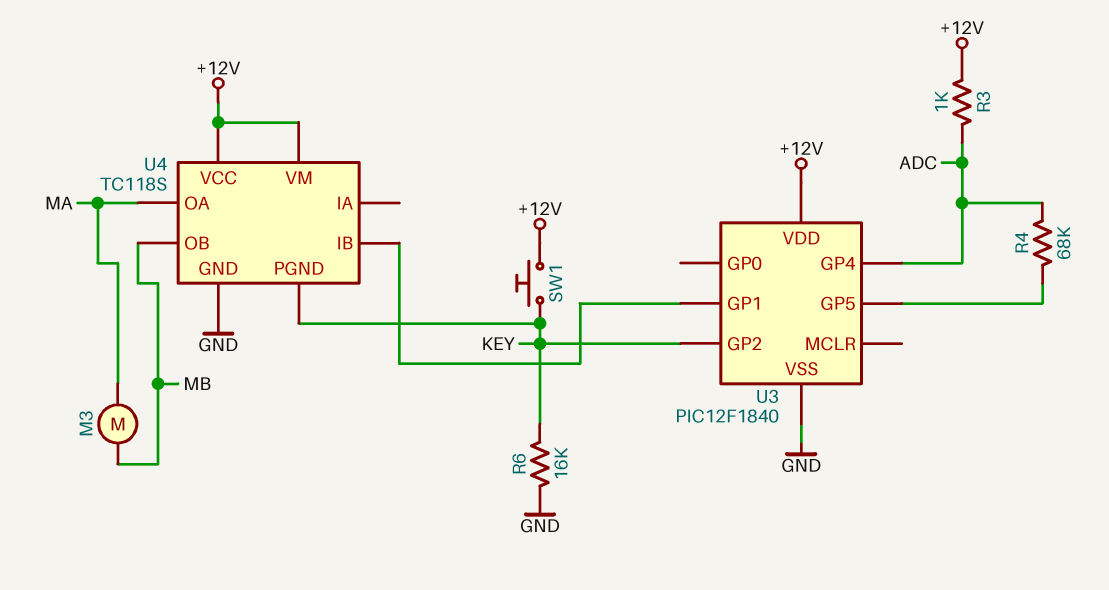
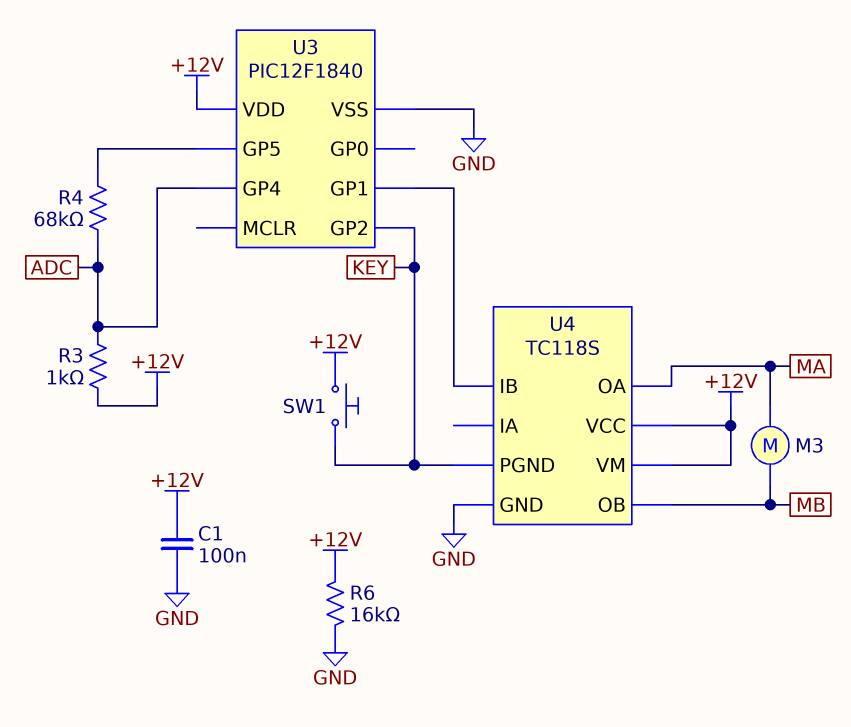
C1: none -> 100nF (+12V, GND)
R6: 16k (GND, KEY) -> 16k (+12V, GND)

